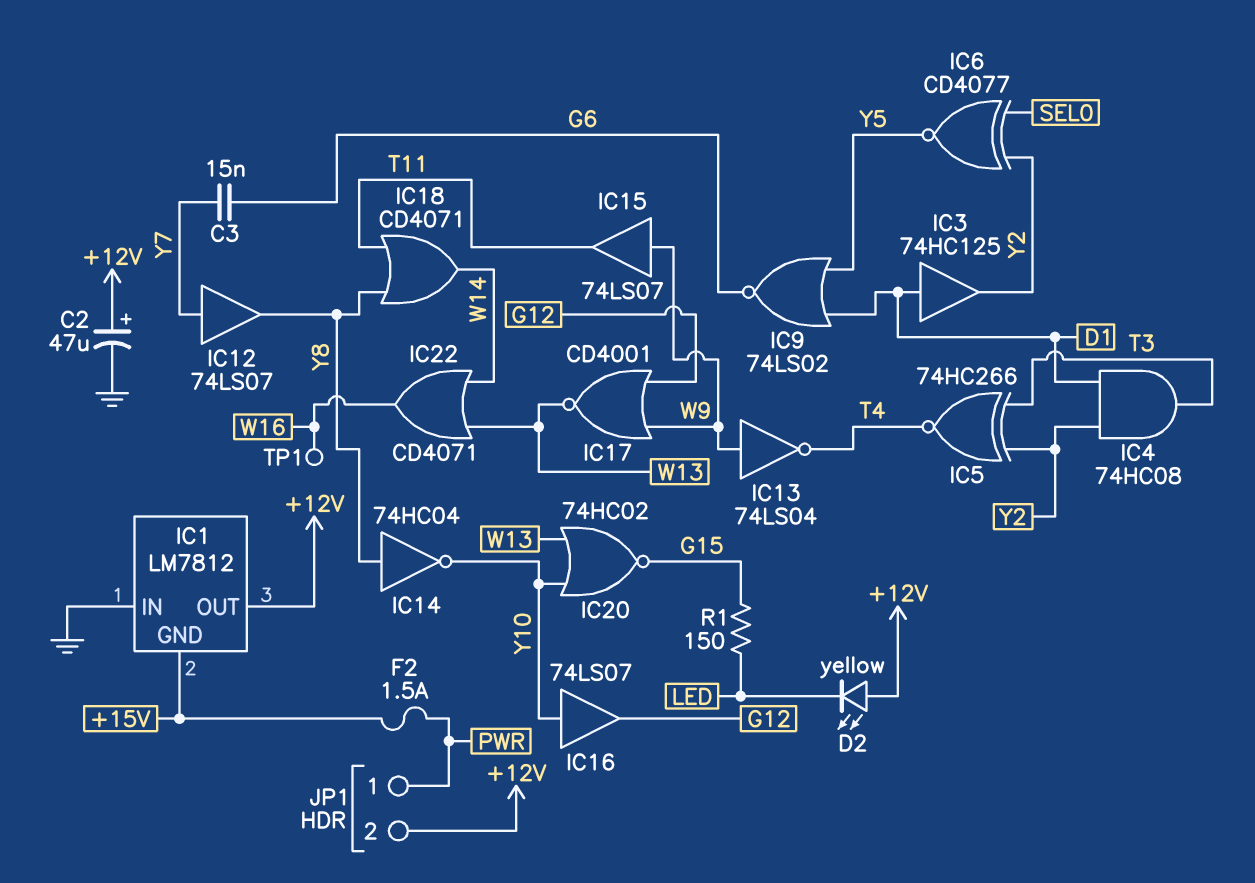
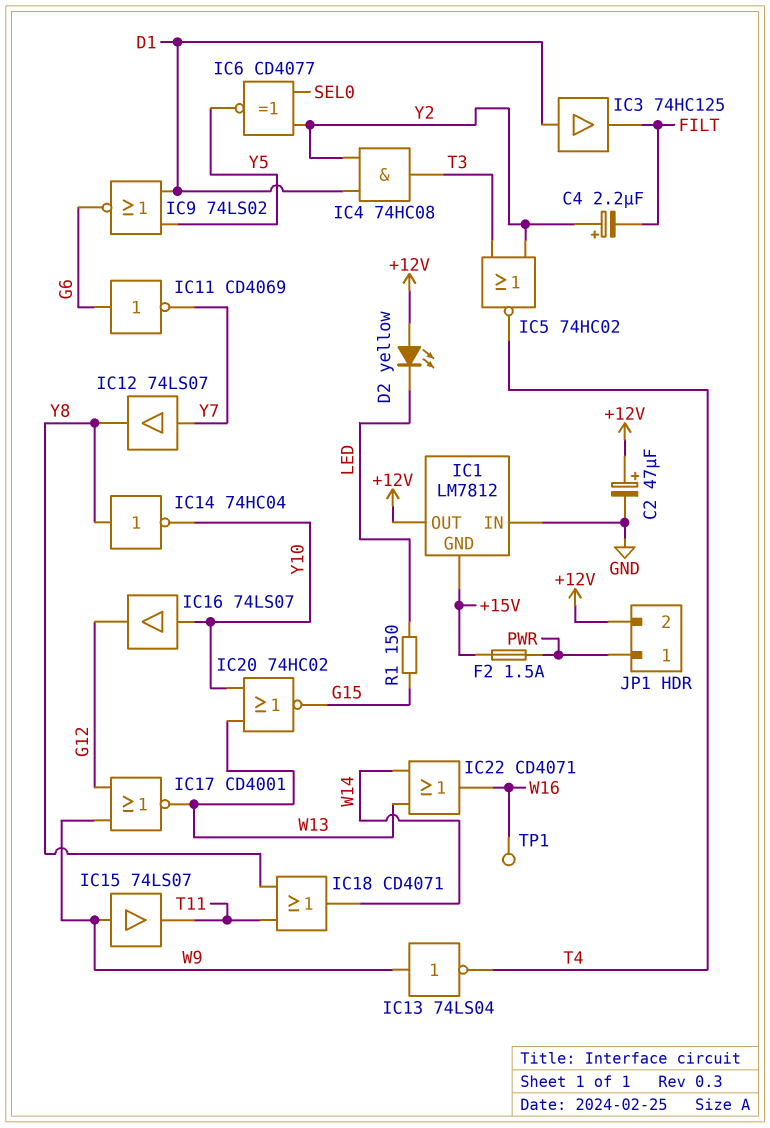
C3: 15nF (G6, Y7) -> none
C4: none -> 2.2uF (plus Y2, minus FILT)
IC3: buffer 74HC125 (in D1, out Y2) -> buffer 74HC125 (in D1, out FILT)
IC5: XNOR 74HC266 (in T3, in Y2, out T4) -> NOR 74HC02 (in T3, in Y2, out T4)
IC11: none -> NOT CD4069 (in G6, out Y7)

